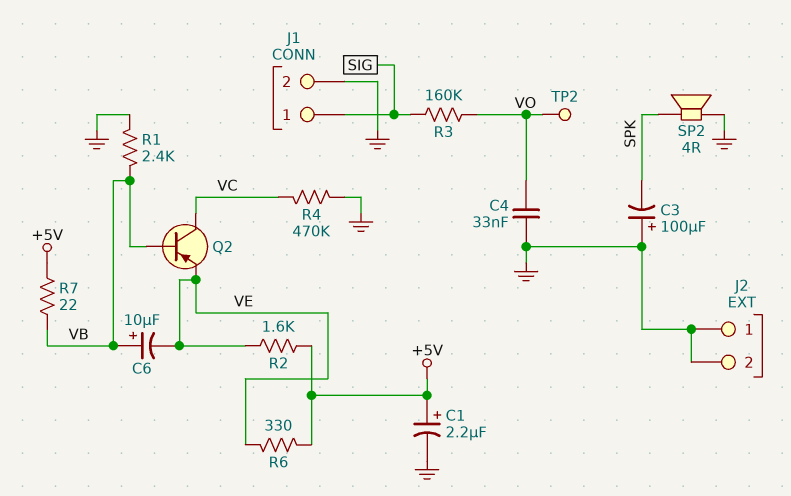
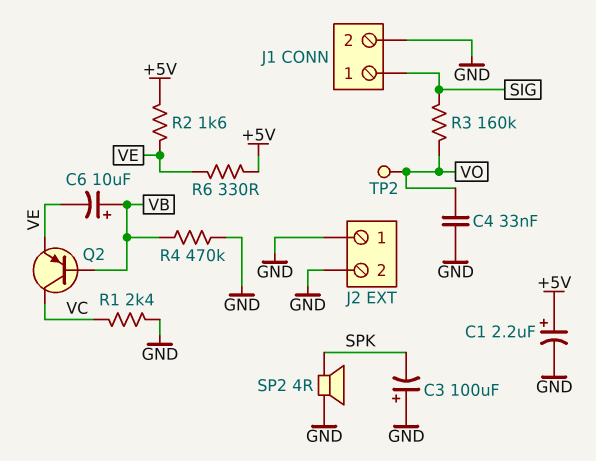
R1: 2.4k (GND, VB) -> 2.4k (GND, VC)
R4: 470k (GND, VC) -> 470k (GND, VB)
R7: 22 (+5V, VB) -> none

